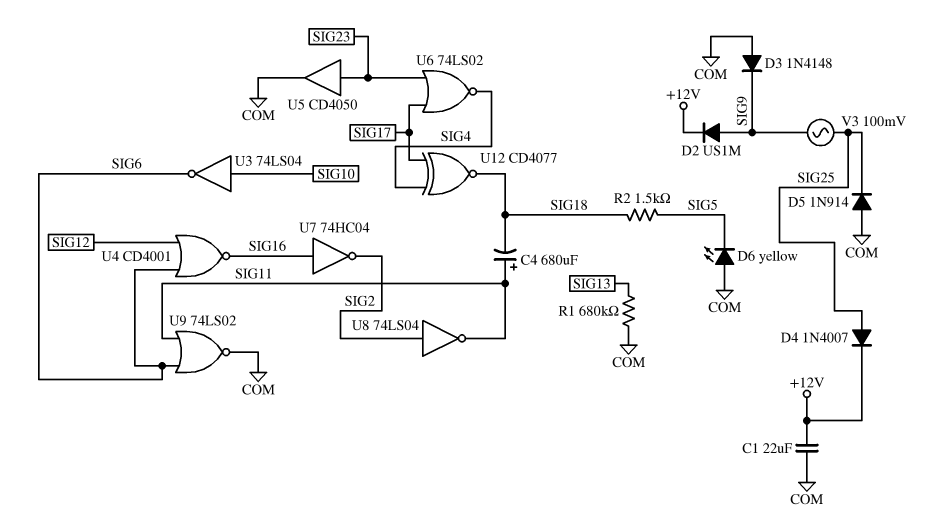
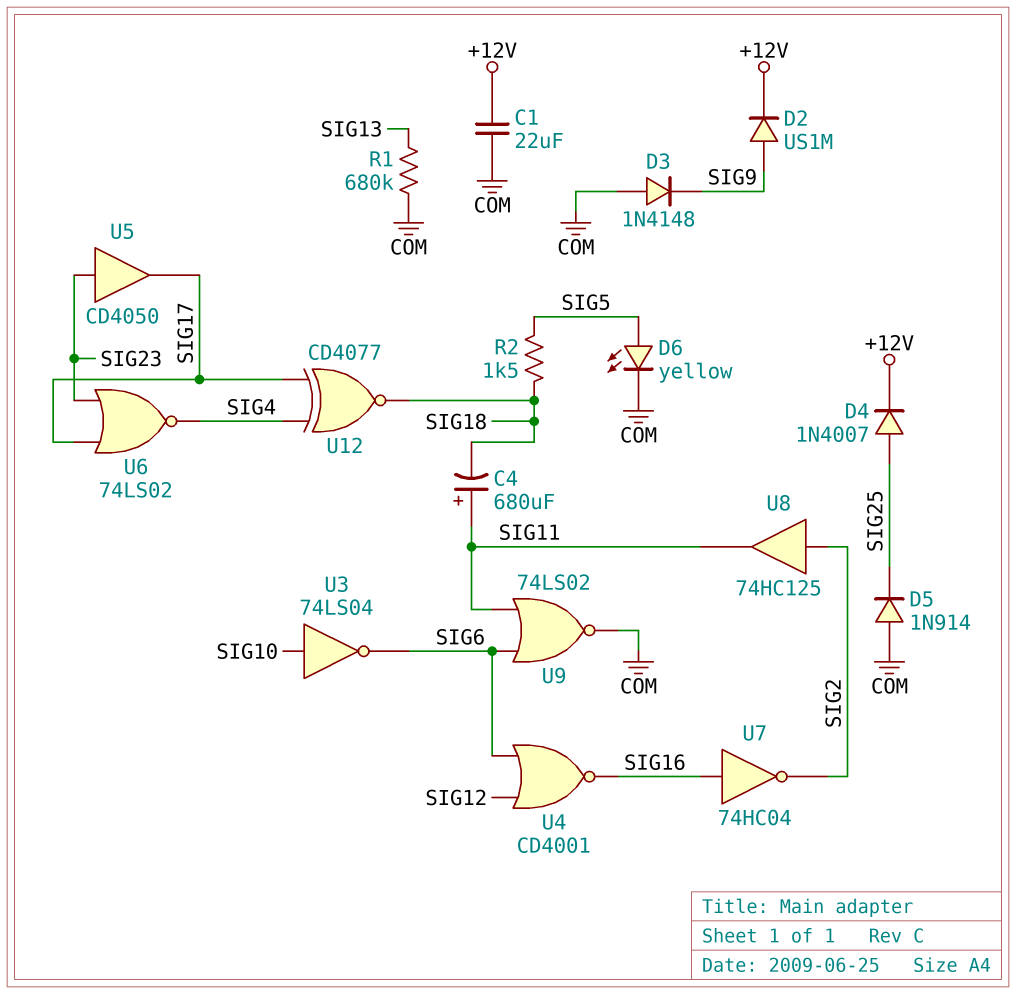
D6: LED yellow (A COM, K SIG5) -> LED yellow (A SIG5, K COM)
U5: buffer CD4050 (in SIG23, out COM) -> buffer CD4050 (in SIG23, out SIG17)
U8: NOT 74LS04 (in SIG2, out SIG11) -> buffer 74HC125 (in SIG2, out SIG11)
V3: AC 100mV (SIG9, SIG25) -> none

